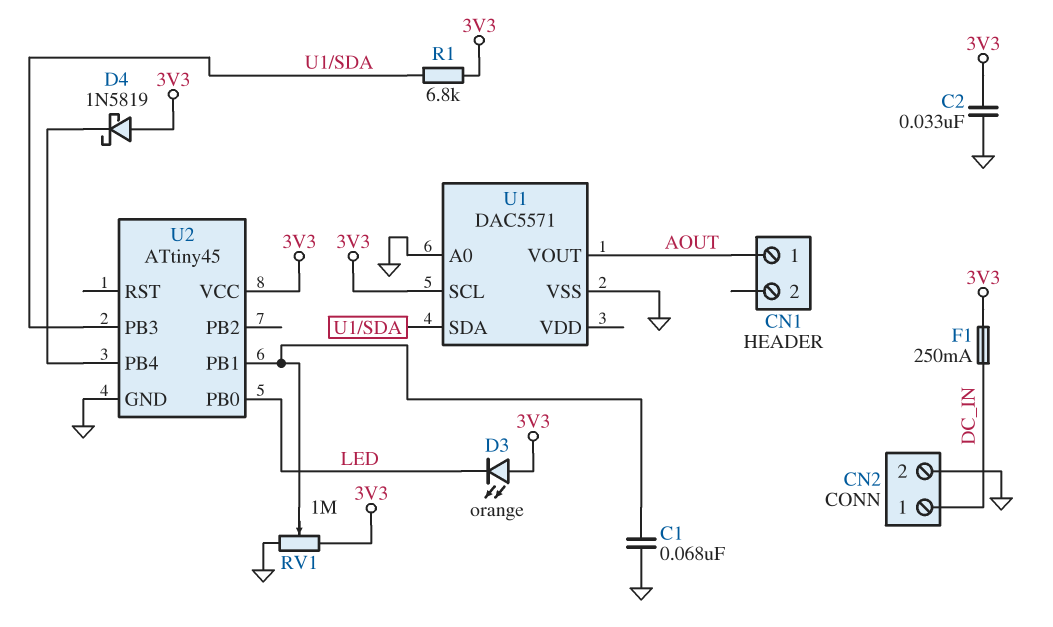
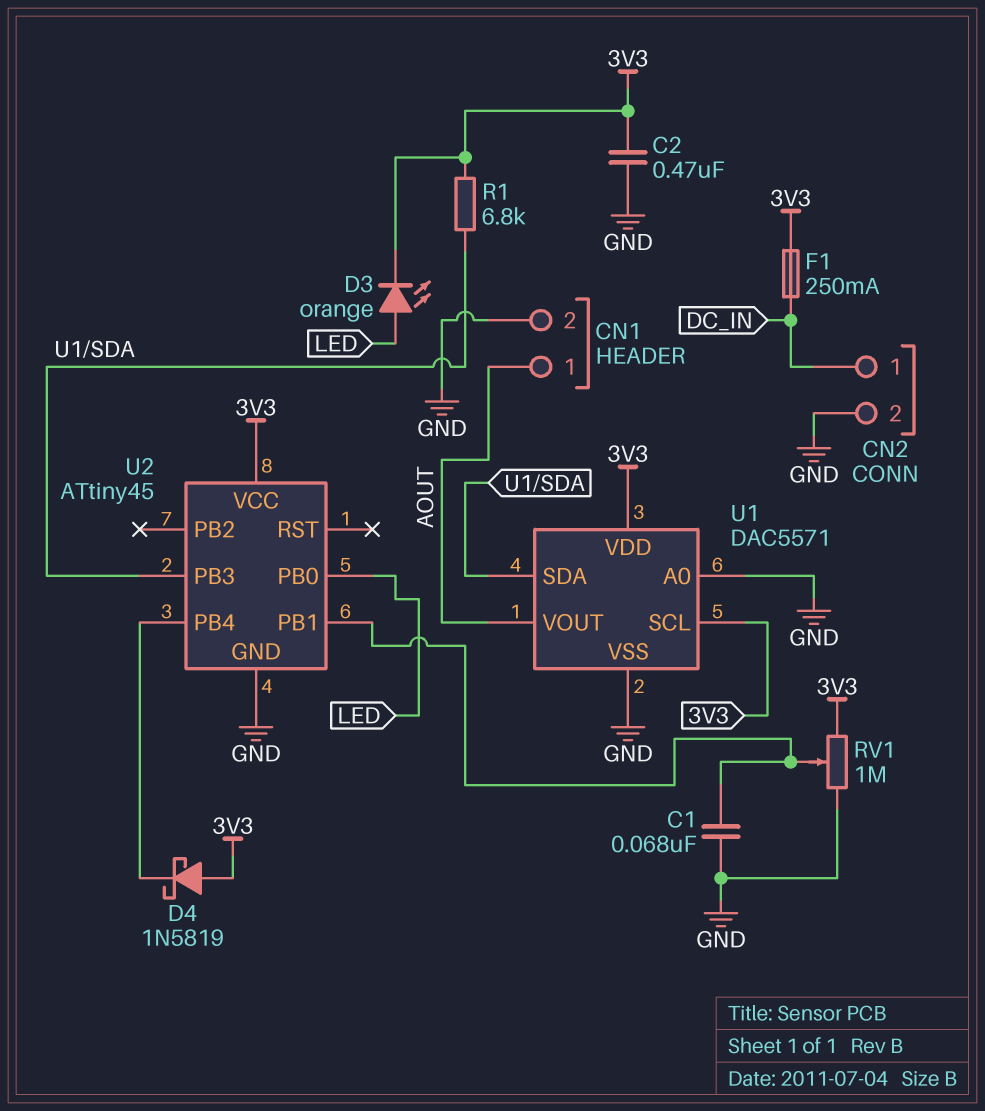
C2: 33nF (3V3, GND) -> 470nF (3V3, GND)
CN1 pin 2: none -> GND
D3: LED orange (A 3V3, K LED) -> LED orange (A LED, K 3V3)
U1 pin VDD: none -> 3V3

